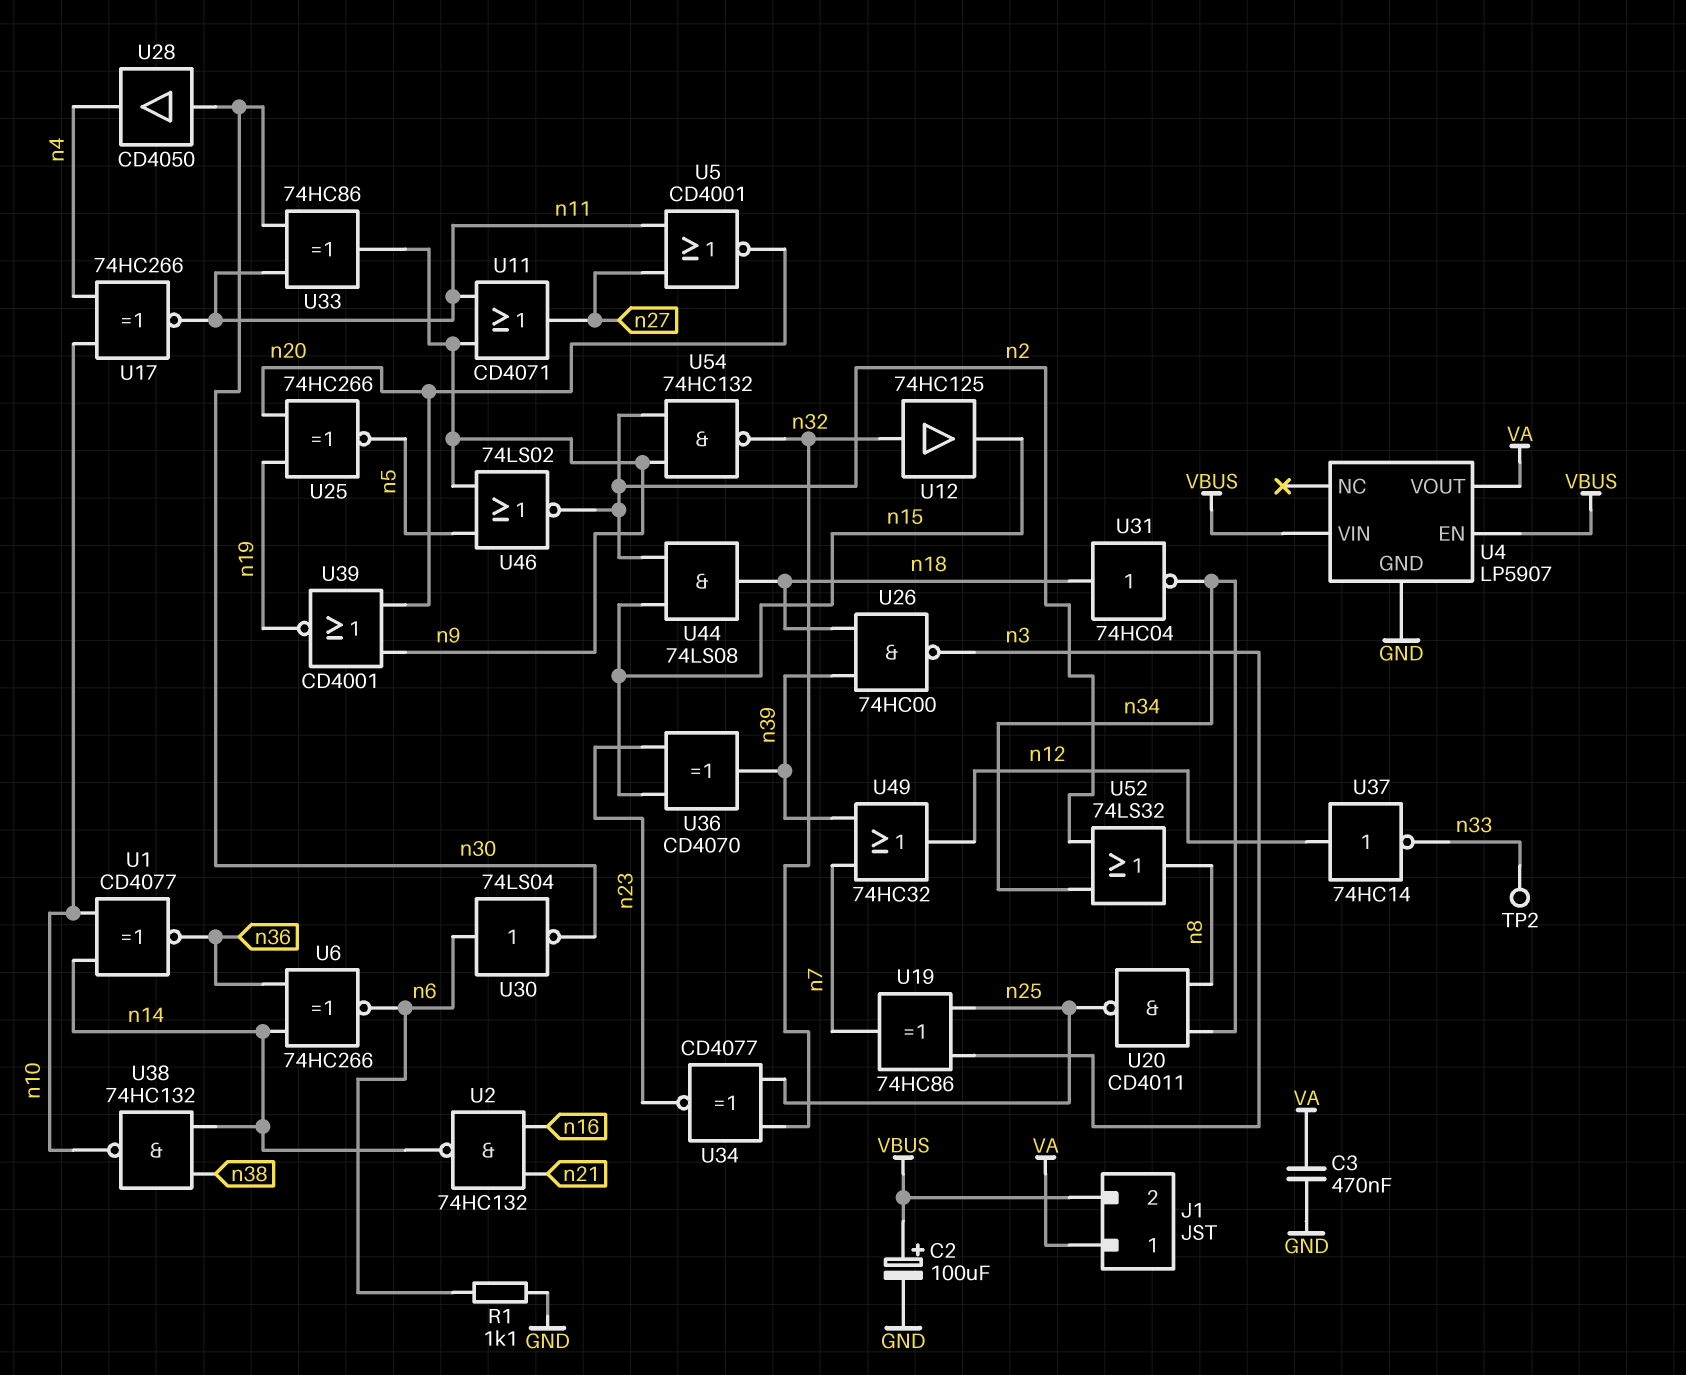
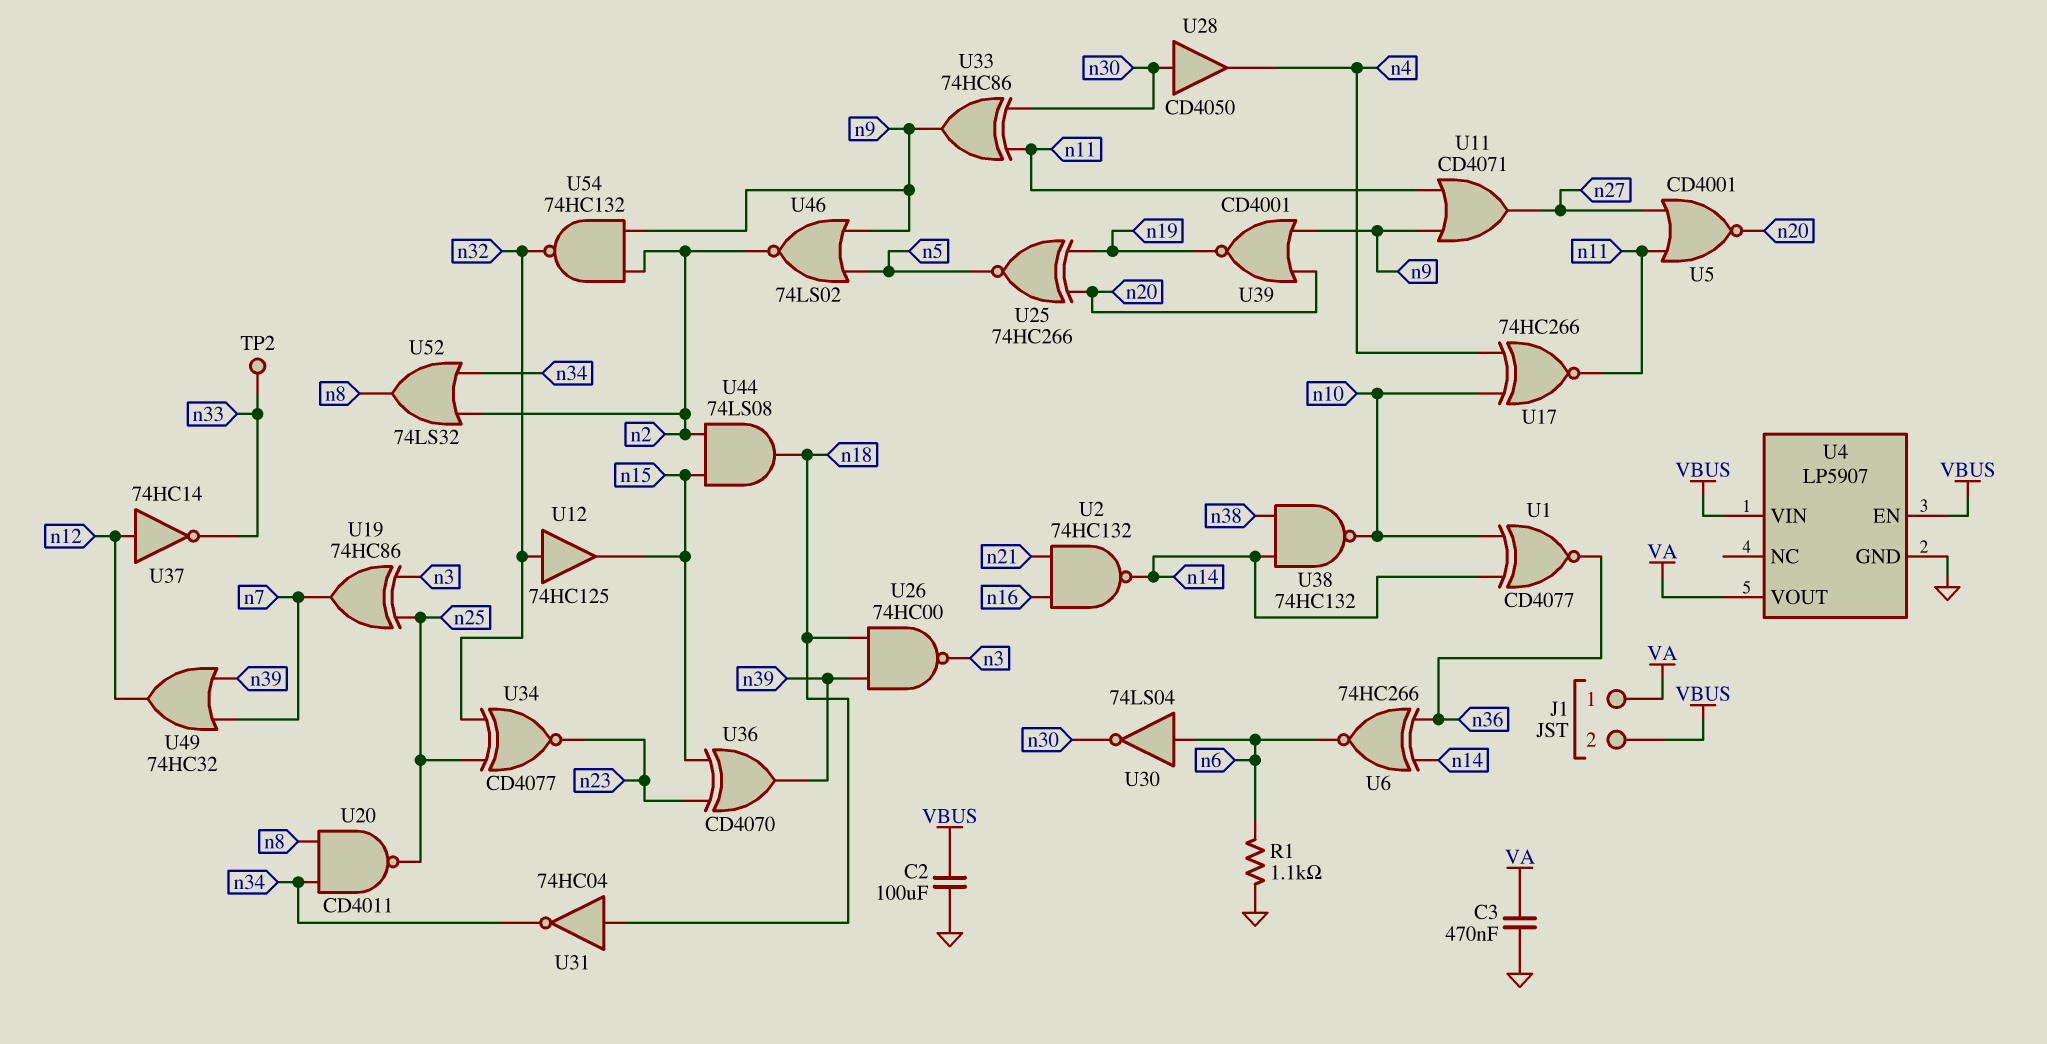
C2: 100uF (plus VBUS, minus GND) -> 100uF (GND, VBUS)

